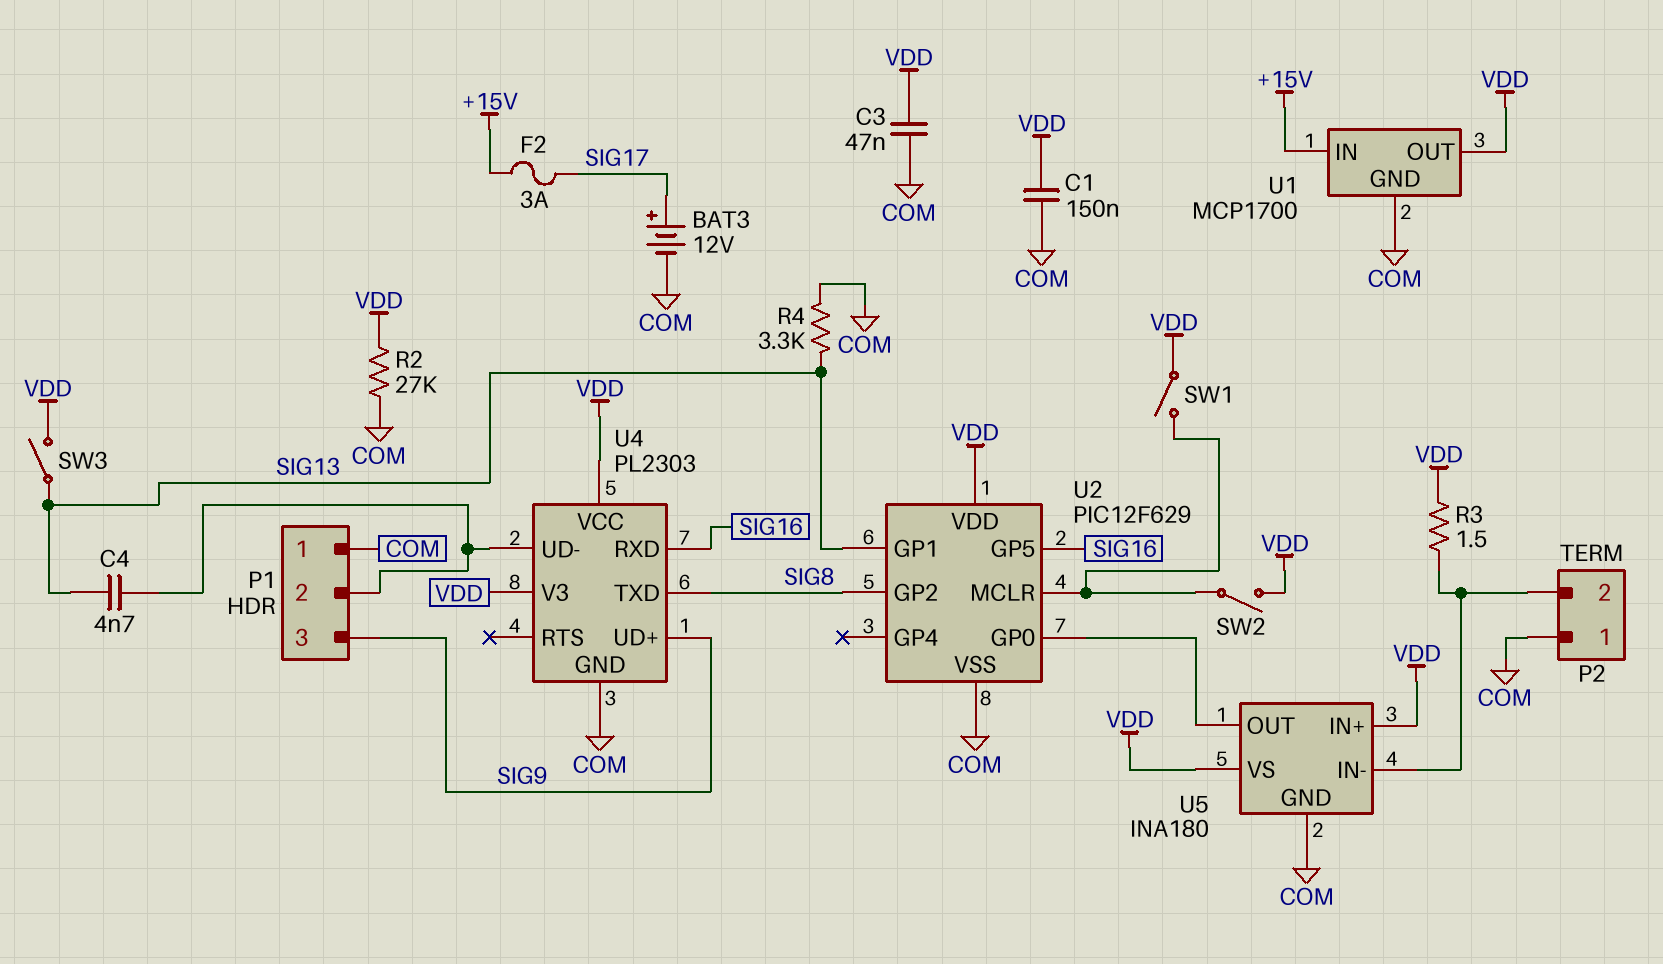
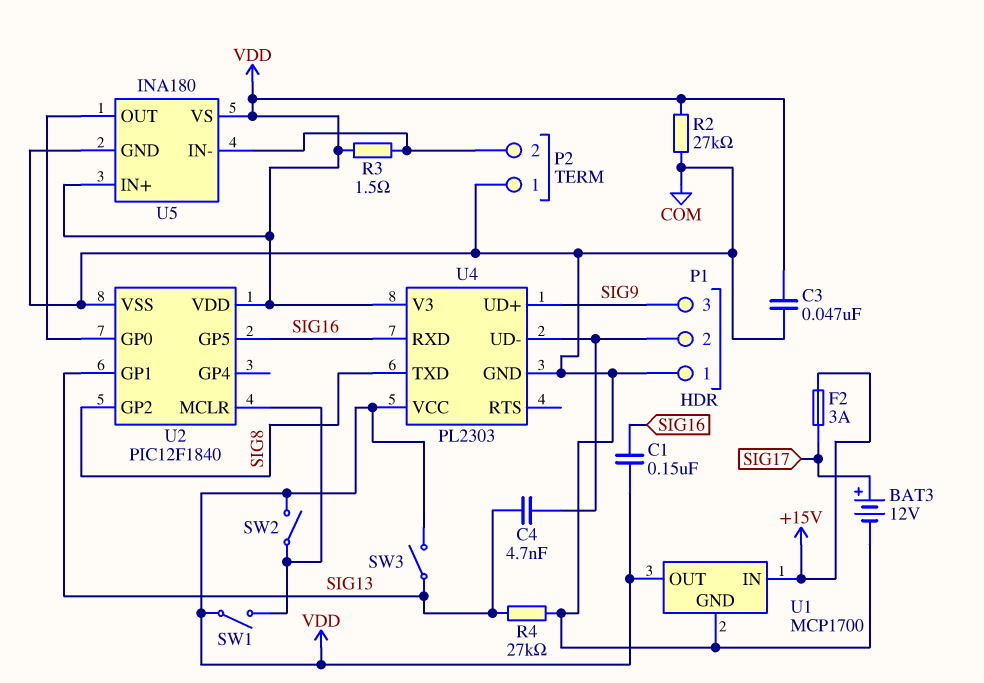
C1: 150nF (COM, VDD) -> 150nF (SIG16, VDD)
R4: 3.3k (COM, SIG13) -> 27k (COM, SIG13)
U2: PIC12F629 -> PIC12F1840

